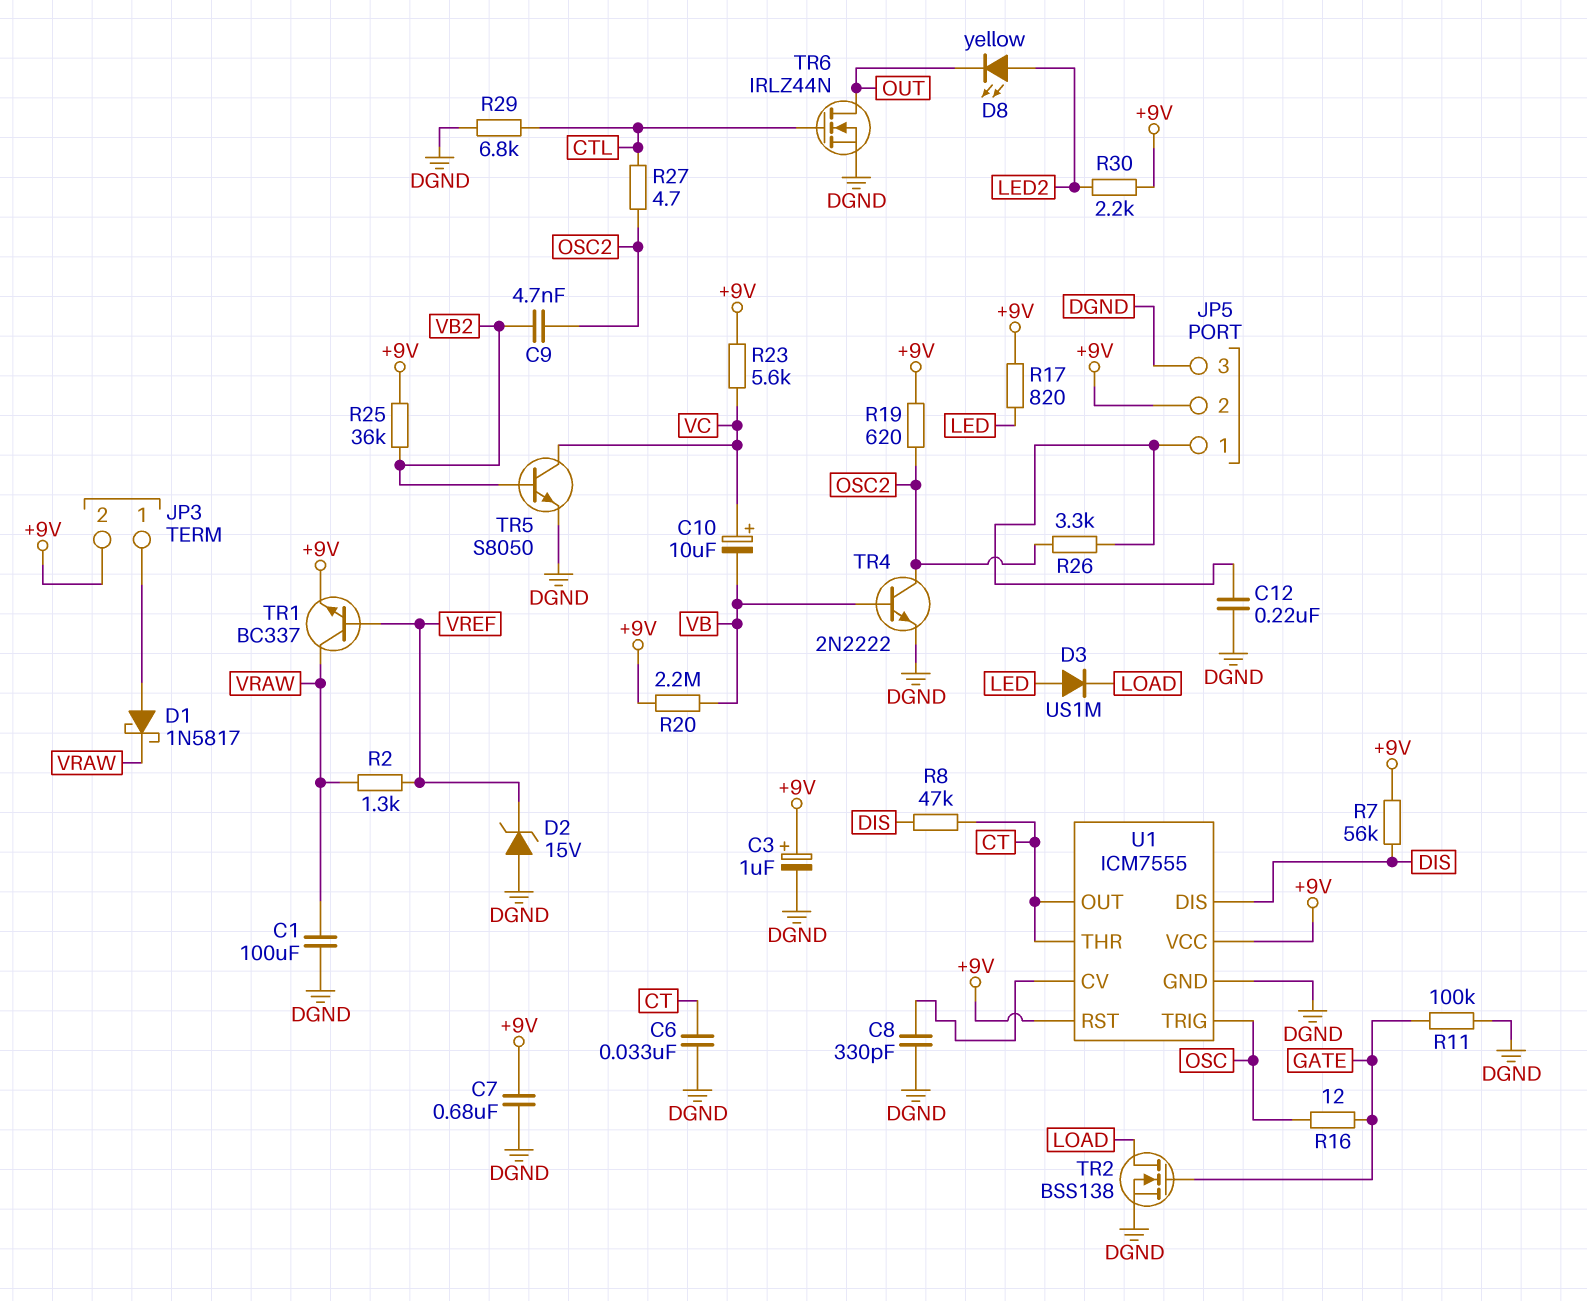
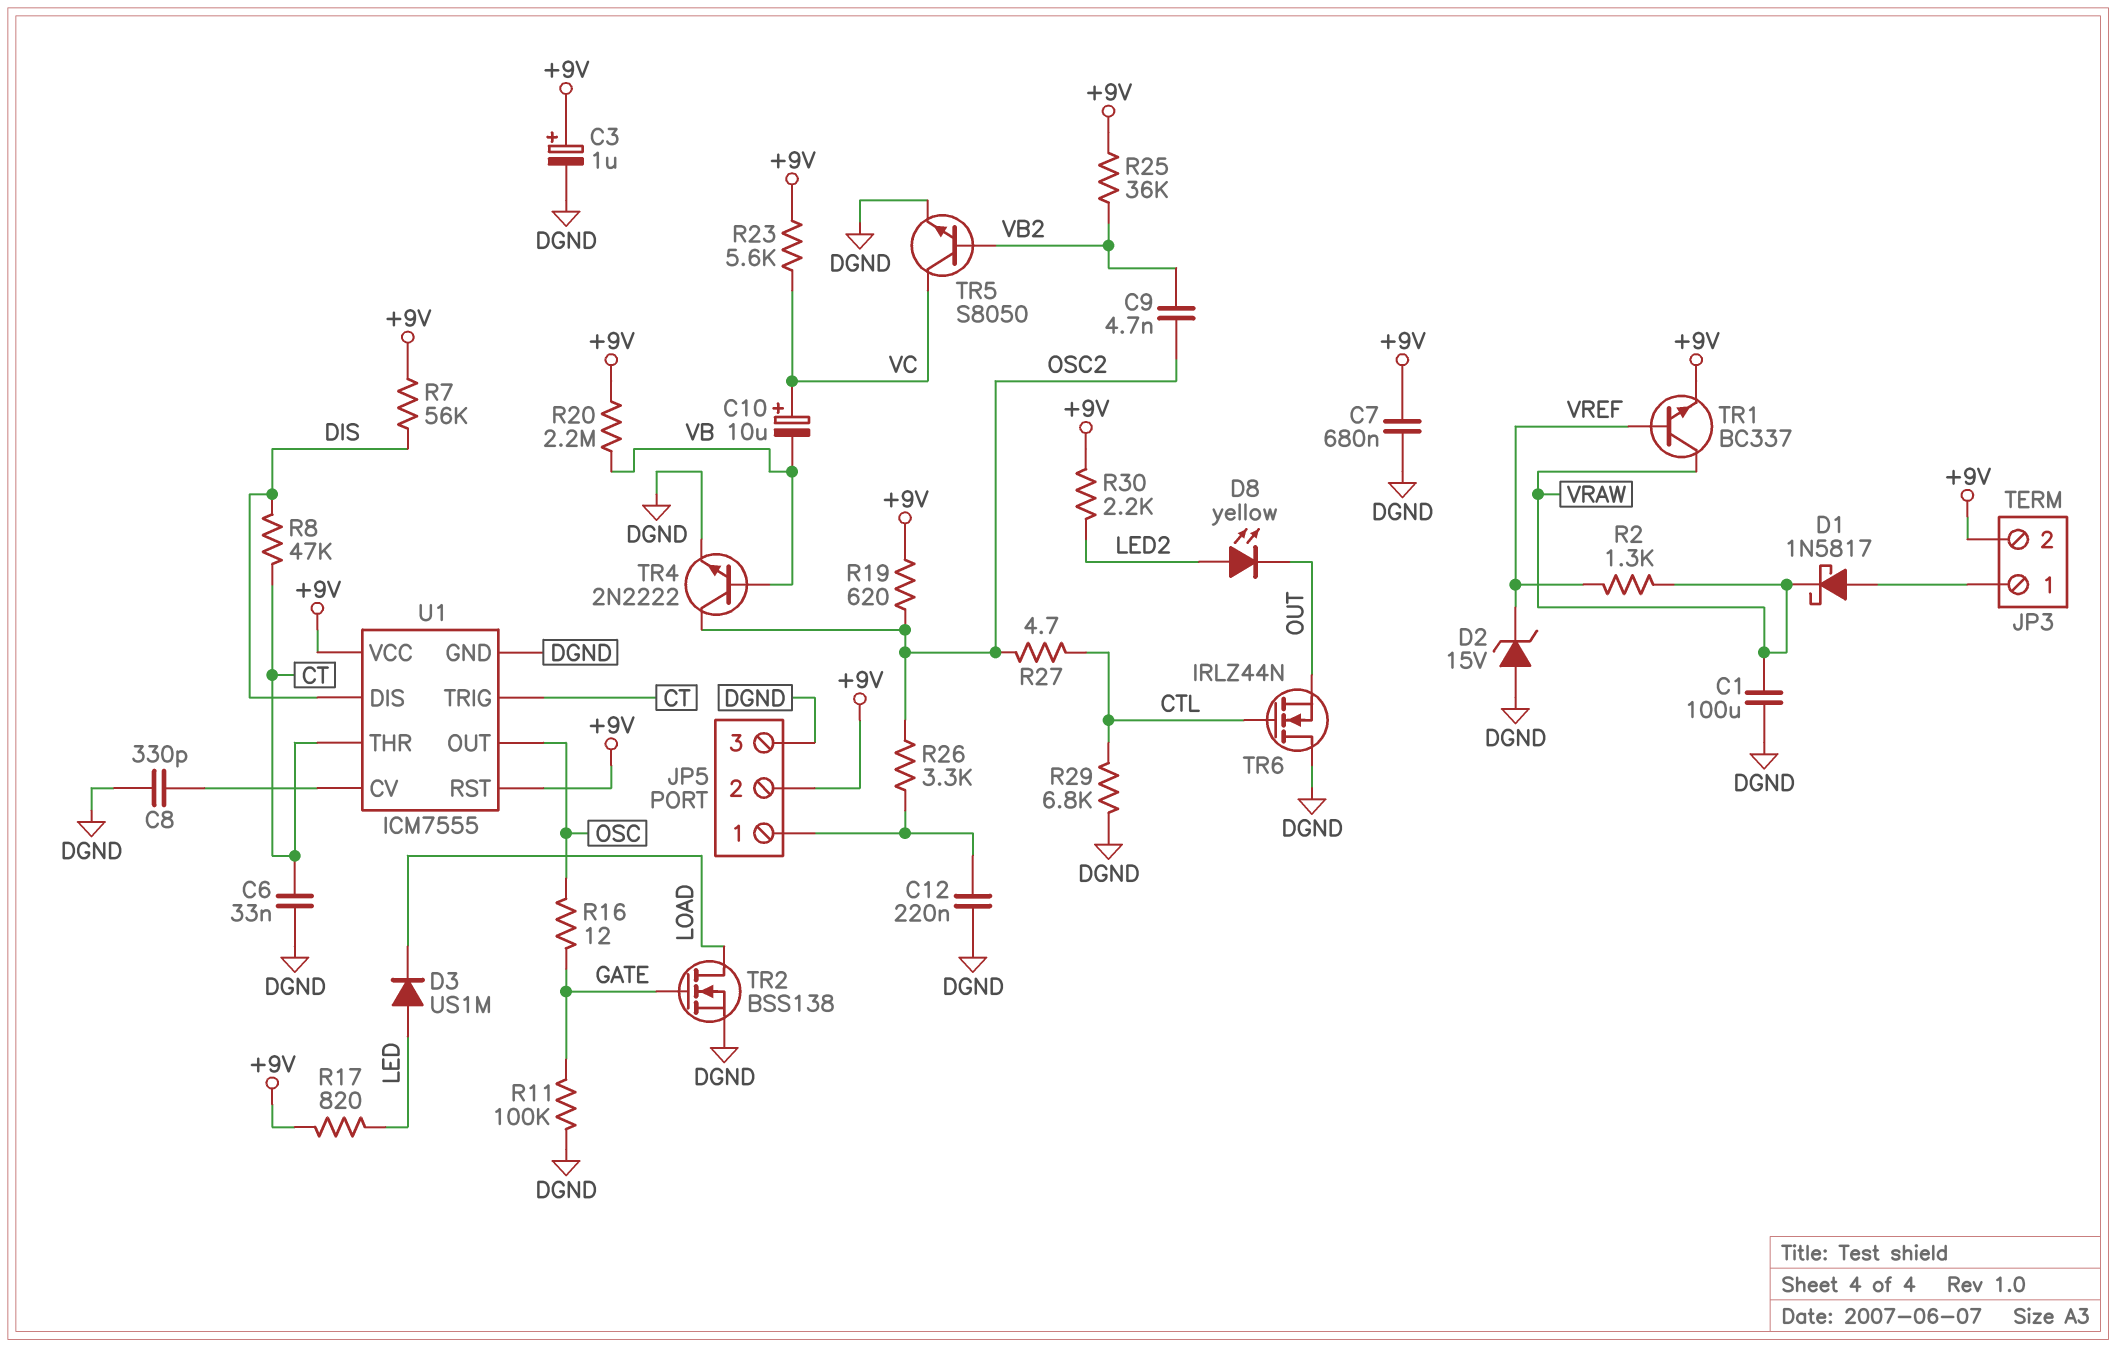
TR6: NMOS IRLZ44N (G CTL, D OUT, S DGND) -> NMOS IRLZ44N (G CTL, D DGND, S OUT)
U1 pin OUT: CT -> OSC
U1 pin TRIG: OSC -> CT

